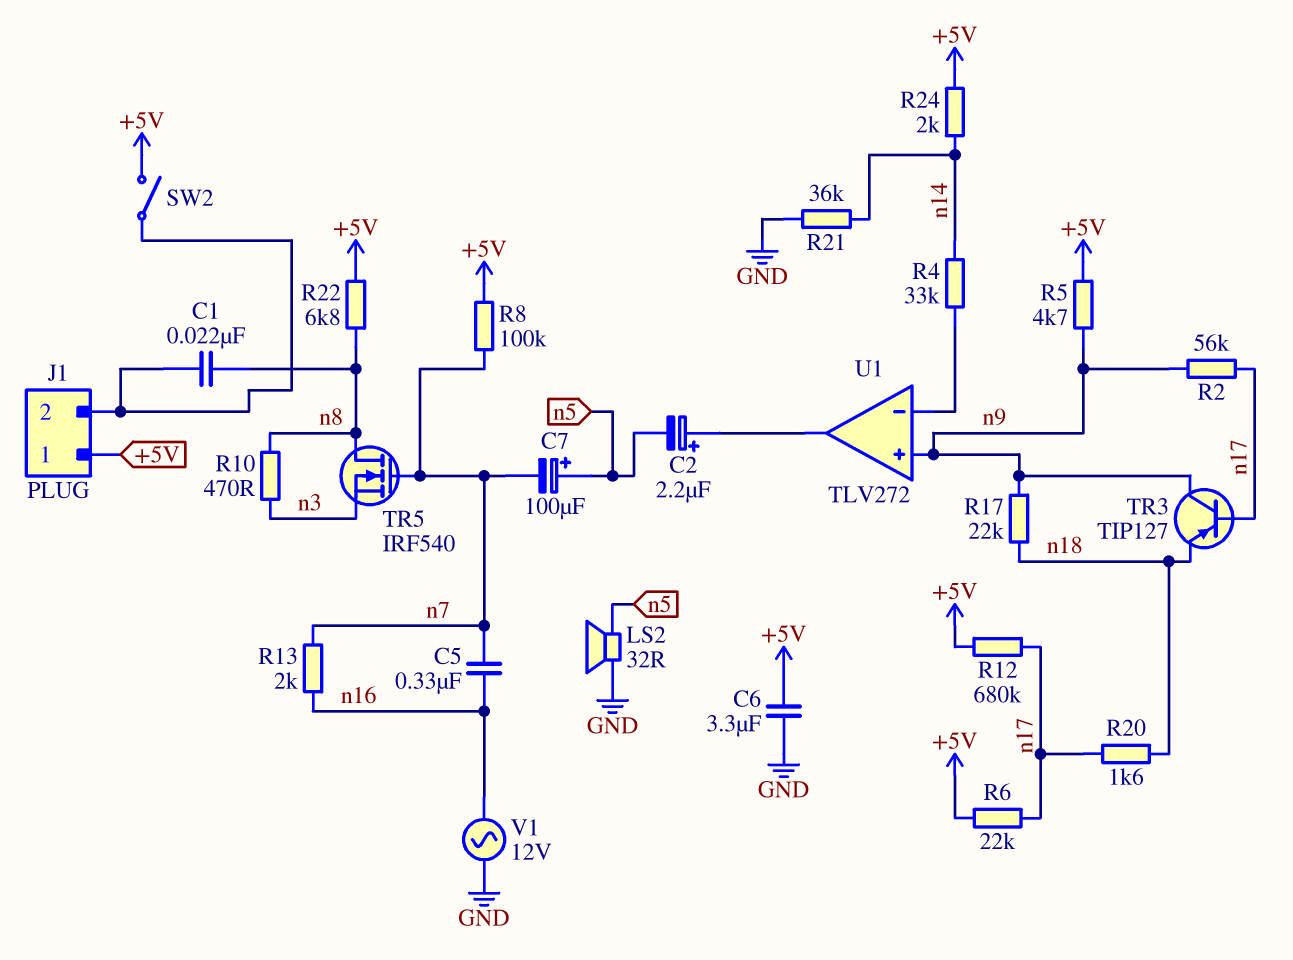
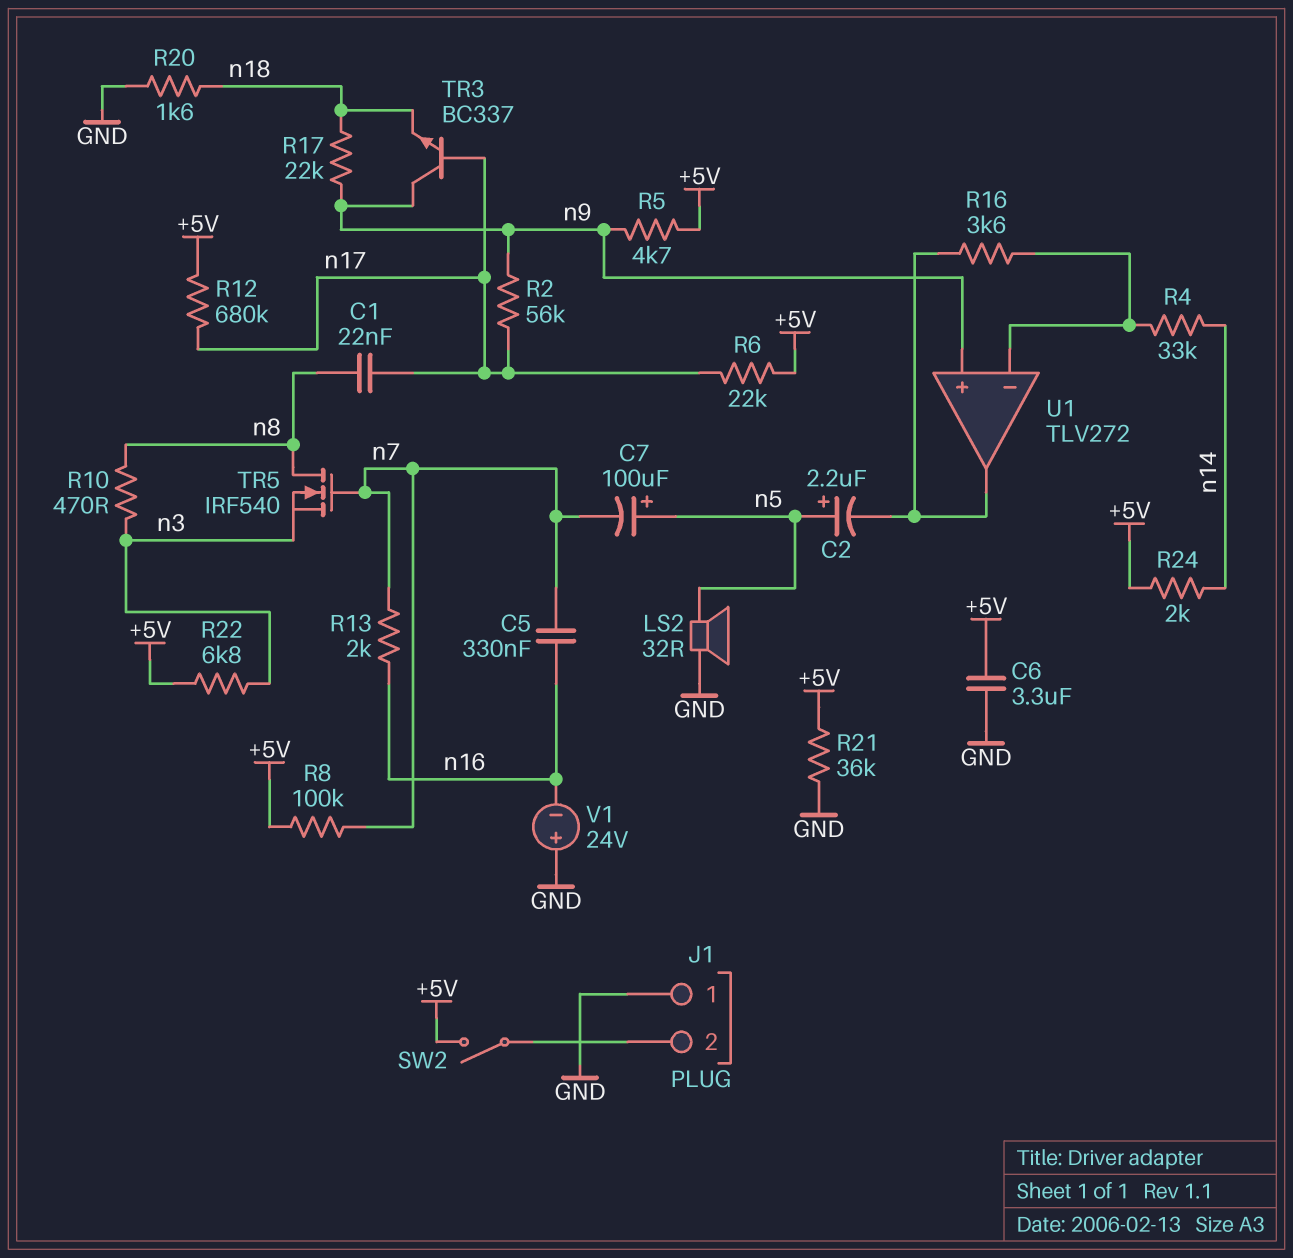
C1: 22nF (J1/2, n8) -> 22nF (n8, n17)
C2: 2.2uF (plus U1/out, minus n5) -> 2.2uF (plus n5, minus U1/out)
J1 pin 1: +5V -> GND
R16: none -> 3.6k (U1/in-, U1/out)
R20: 1.6k (n17, n18) -> 1.6k (GND, n18)
R21: 36k (GND, n14) -> 36k (+5V, GND)
R22: 6.8k (+5V, n8) -> 6.8k (+5V, n3)
TR3: PNP TIP127 (B n17, C n9, E n18) -> NPN BC337 (B n17, C n9, E n18)
V1: AC 12V (GND, n16) -> 24V (plus GND, minus n16)

